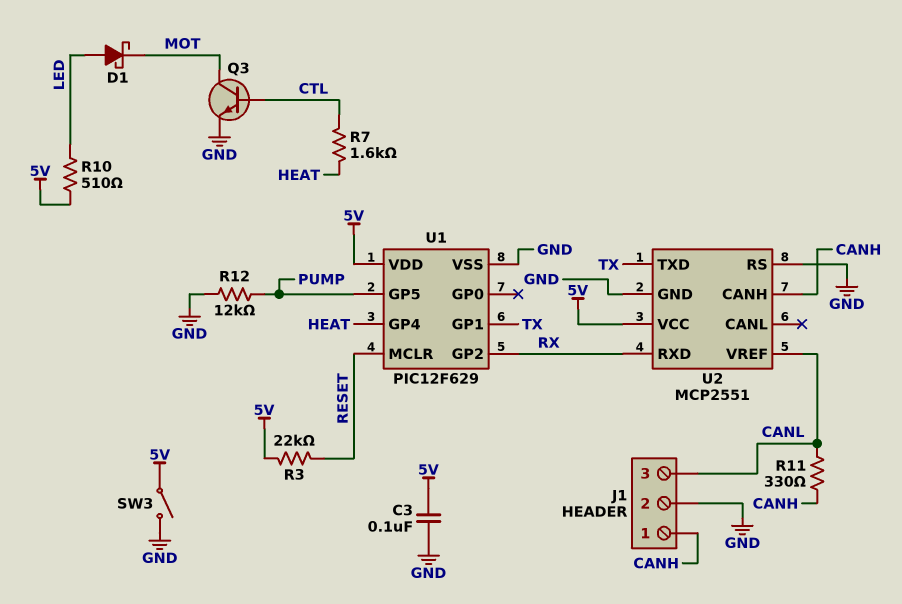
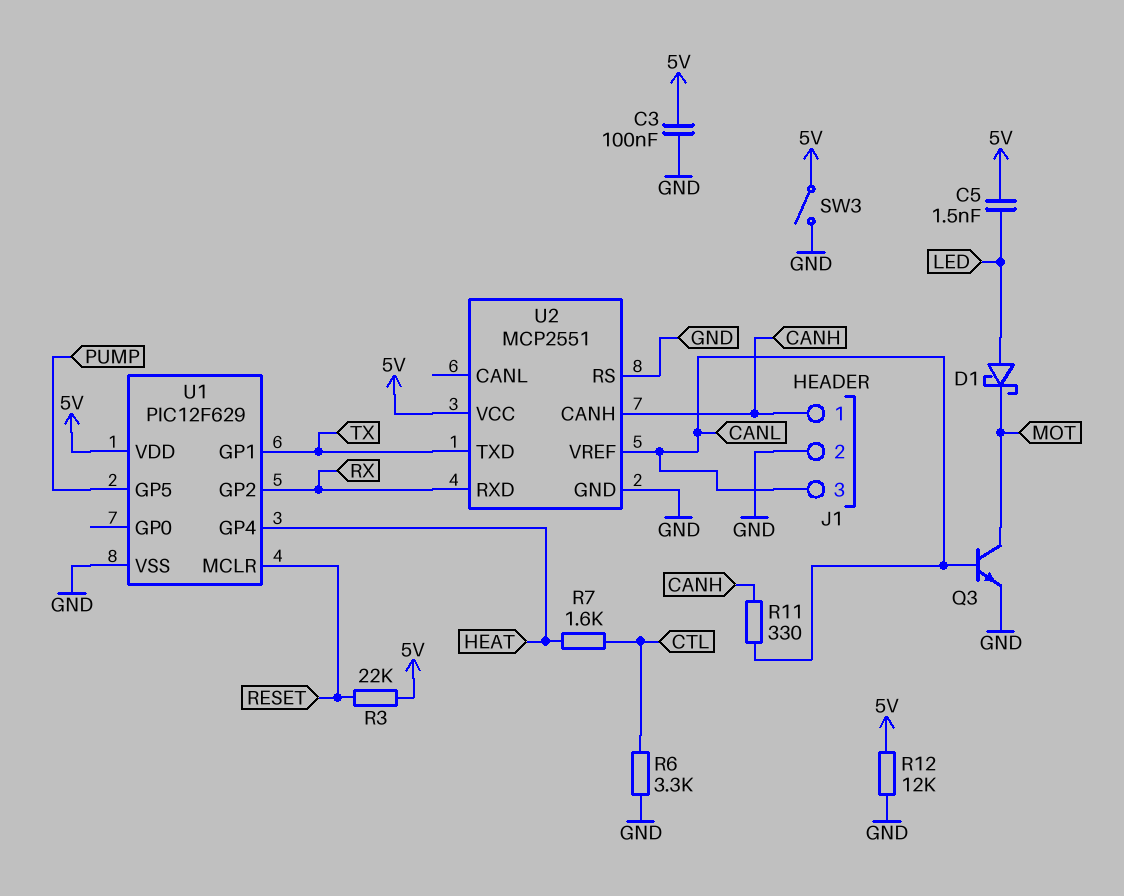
C5: none -> 1.5nF (5V, LED)
Q3: NPN (B CTL, C MOT, E GND) -> NPN (B CANL, C MOT, E GND)
R6: none -> 3.3k (CTL, GND)
R10: 510 (5V, LED) -> none
R12: 12k (GND, PUMP) -> 12k (5V, GND)

